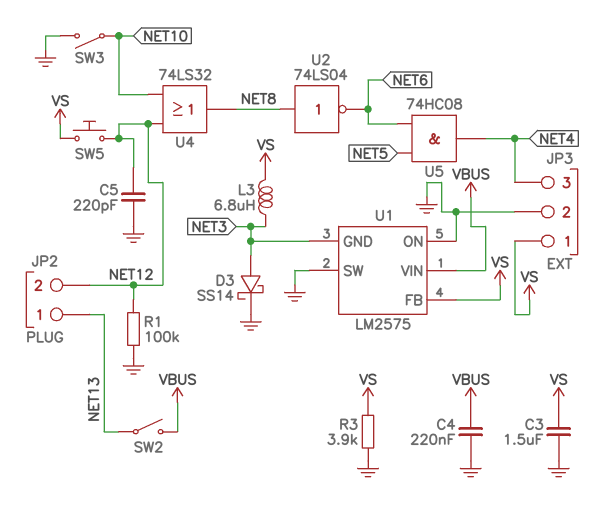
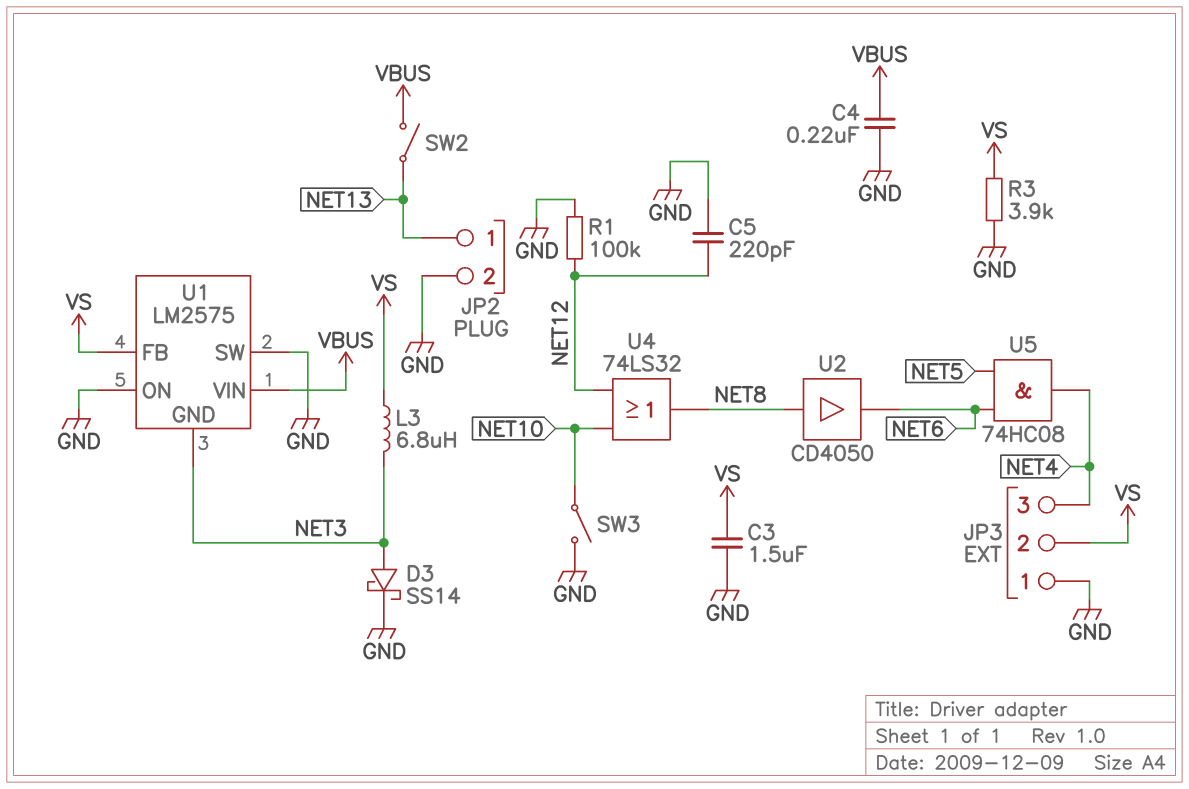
JP2 pin 2: NET12 -> GND
JP3 pin 1: VS -> GND
JP3 pin 2: GND -> VS
SW5: button (NET12, VS) -> none
U2: NOT 74LS04 (in NET8, out NET6) -> buffer CD4050 (in NET8, out NET6)

